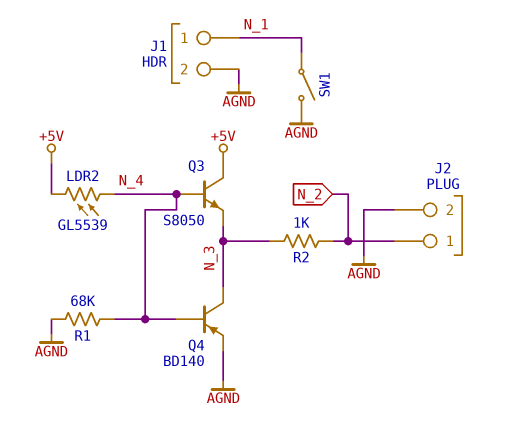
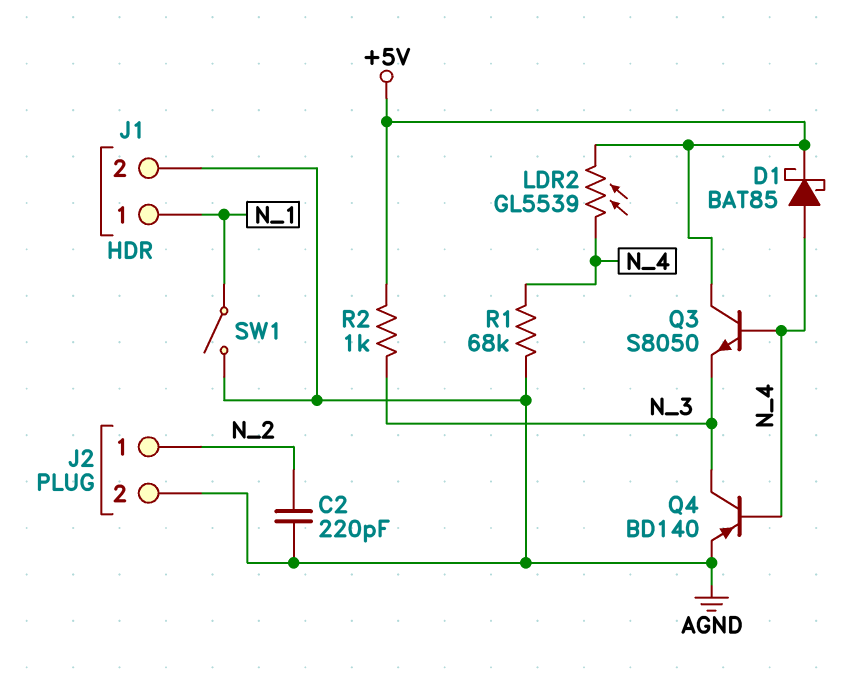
C2: none -> 220pF (AGND, N_2)
D1: none -> schottky BAT85 (A N_4, K +5V)
R2: 1k (N_2, N_3) -> 1k (+5V, N_3)

